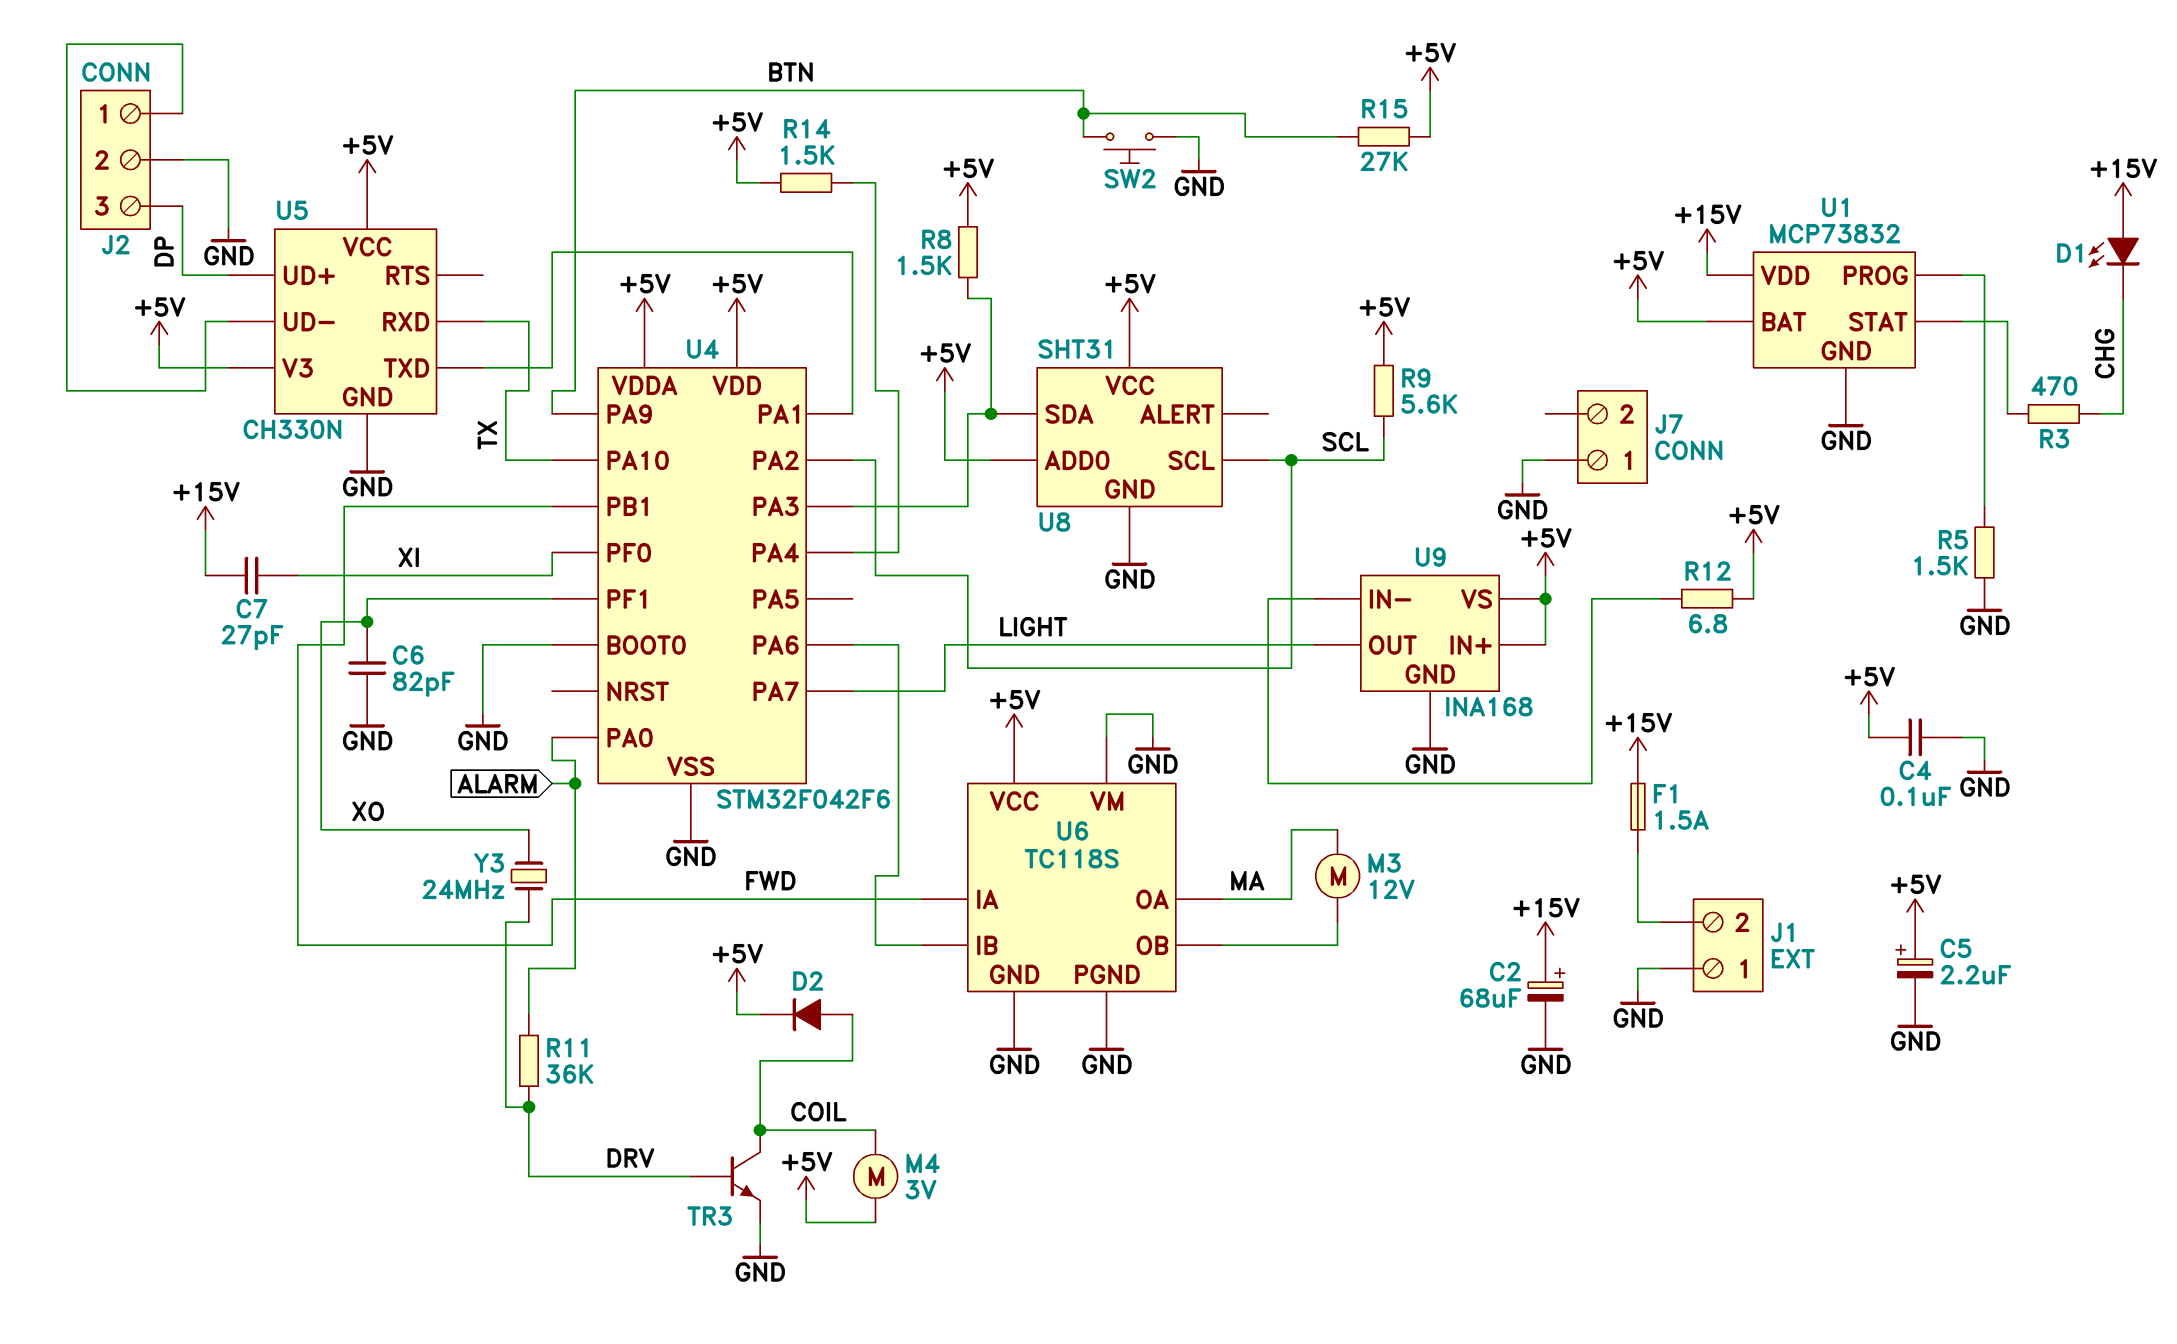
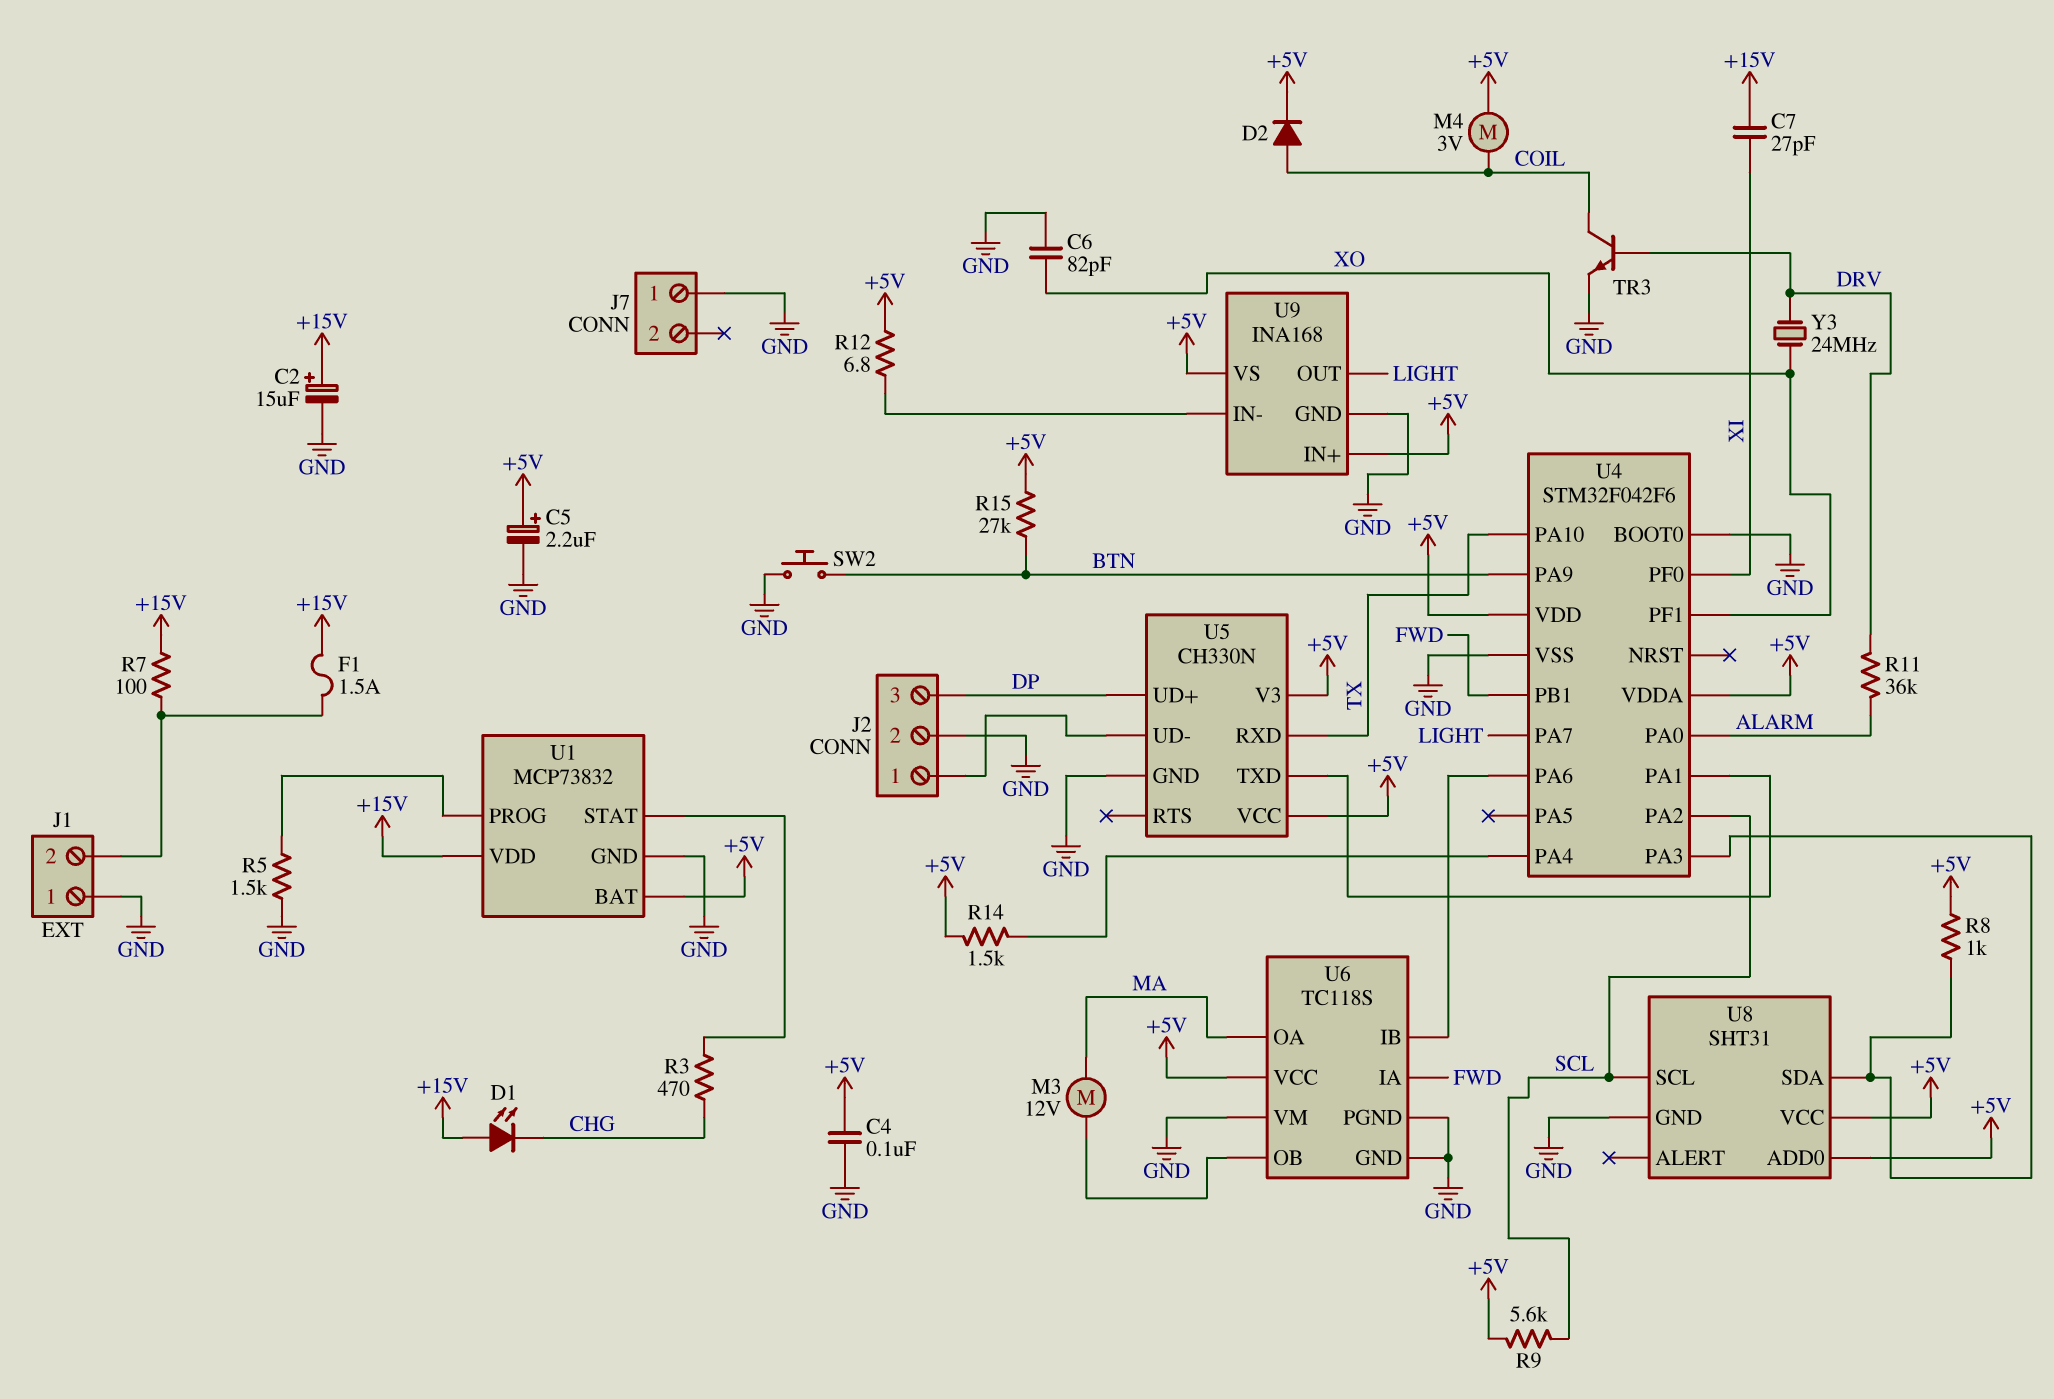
C2: 68uF (plus +15V, minus GND) -> 15uF (plus +15V, minus GND)
R7: none -> 100 (+15V, J1/2)
R8: 1.5k (+5V, U4/PA3) -> 1k (+5V, U4/PA3)

